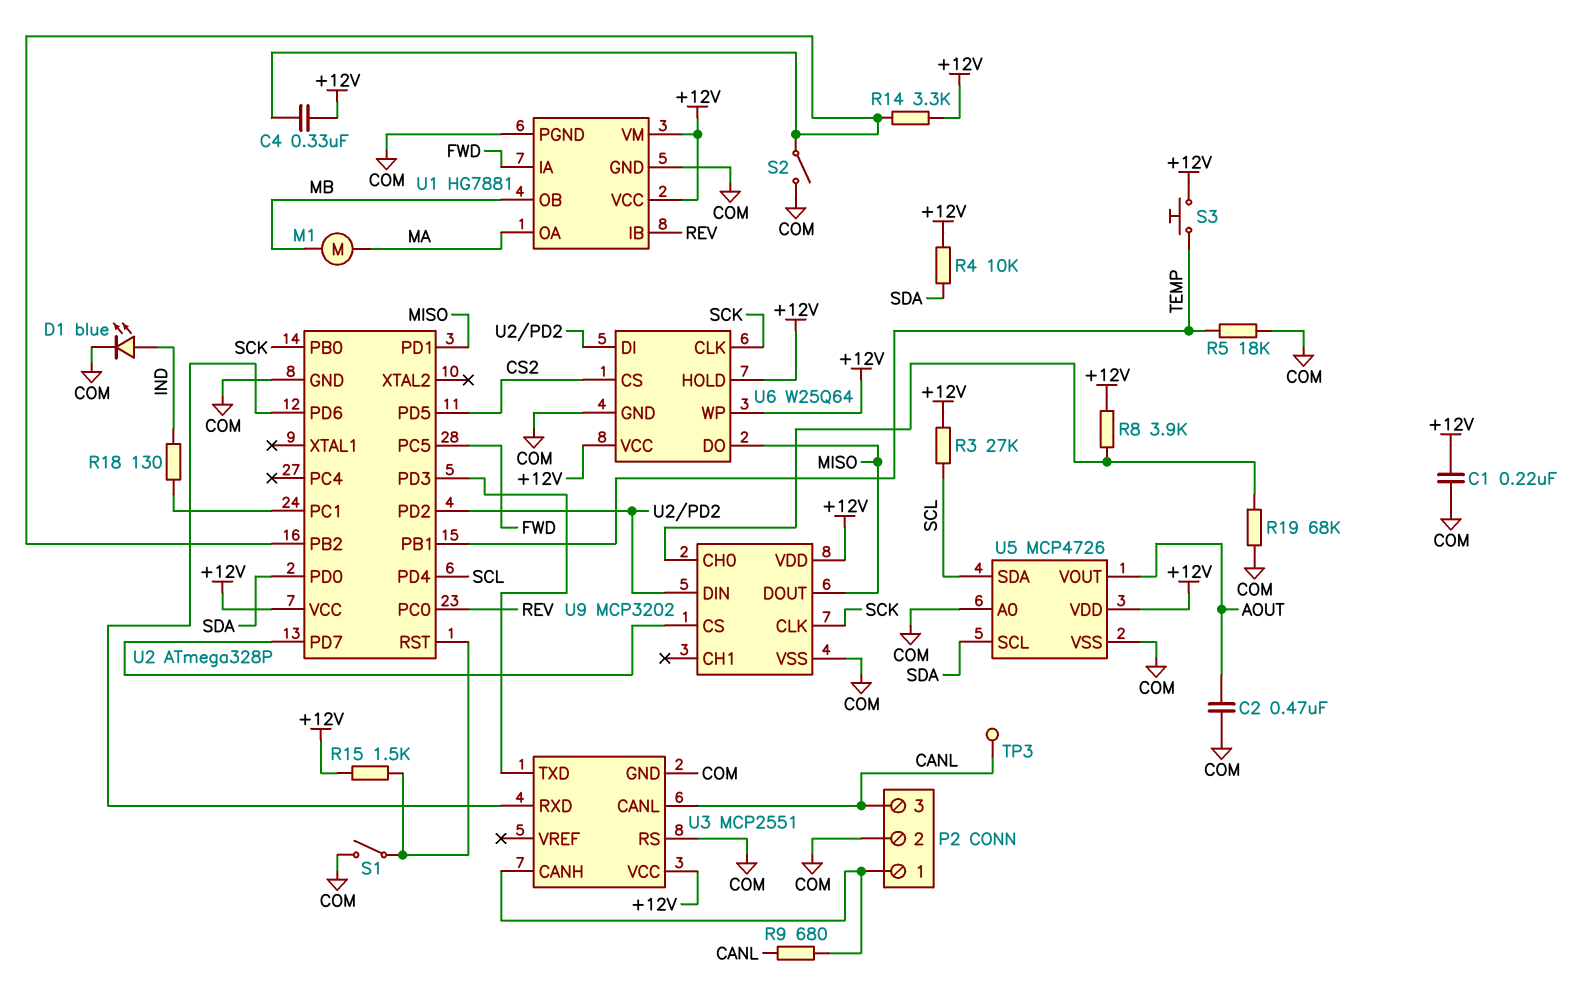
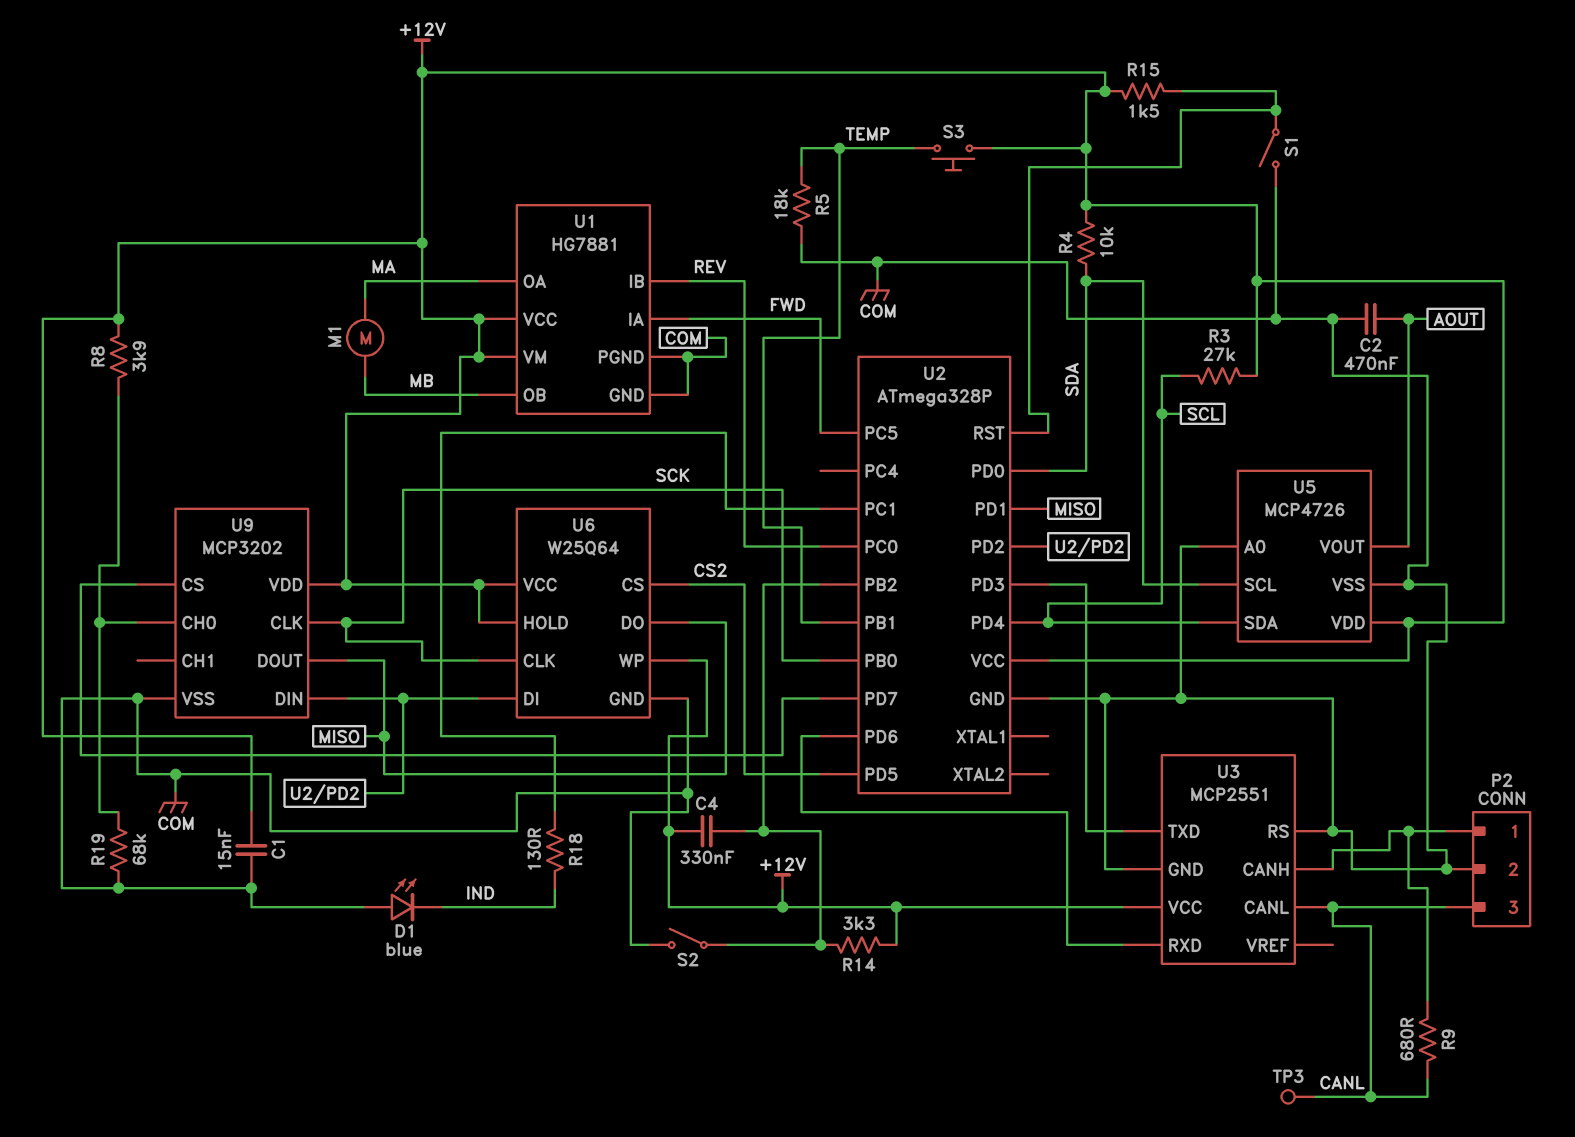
C1: 220nF (+12V, COM) -> 15nF (+12V, COM)
D1: LED blue (A IND, K COM) -> LED blue (A COM, K IND)

